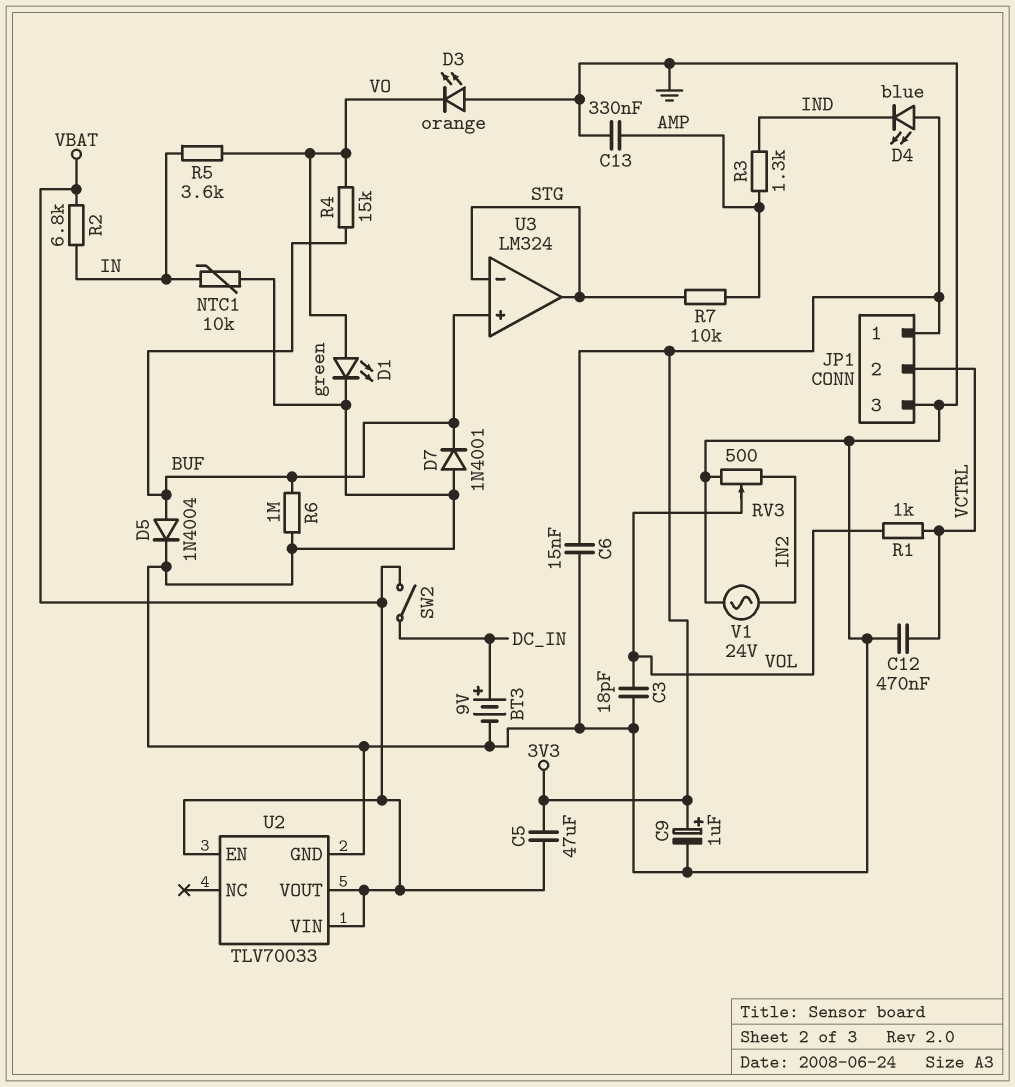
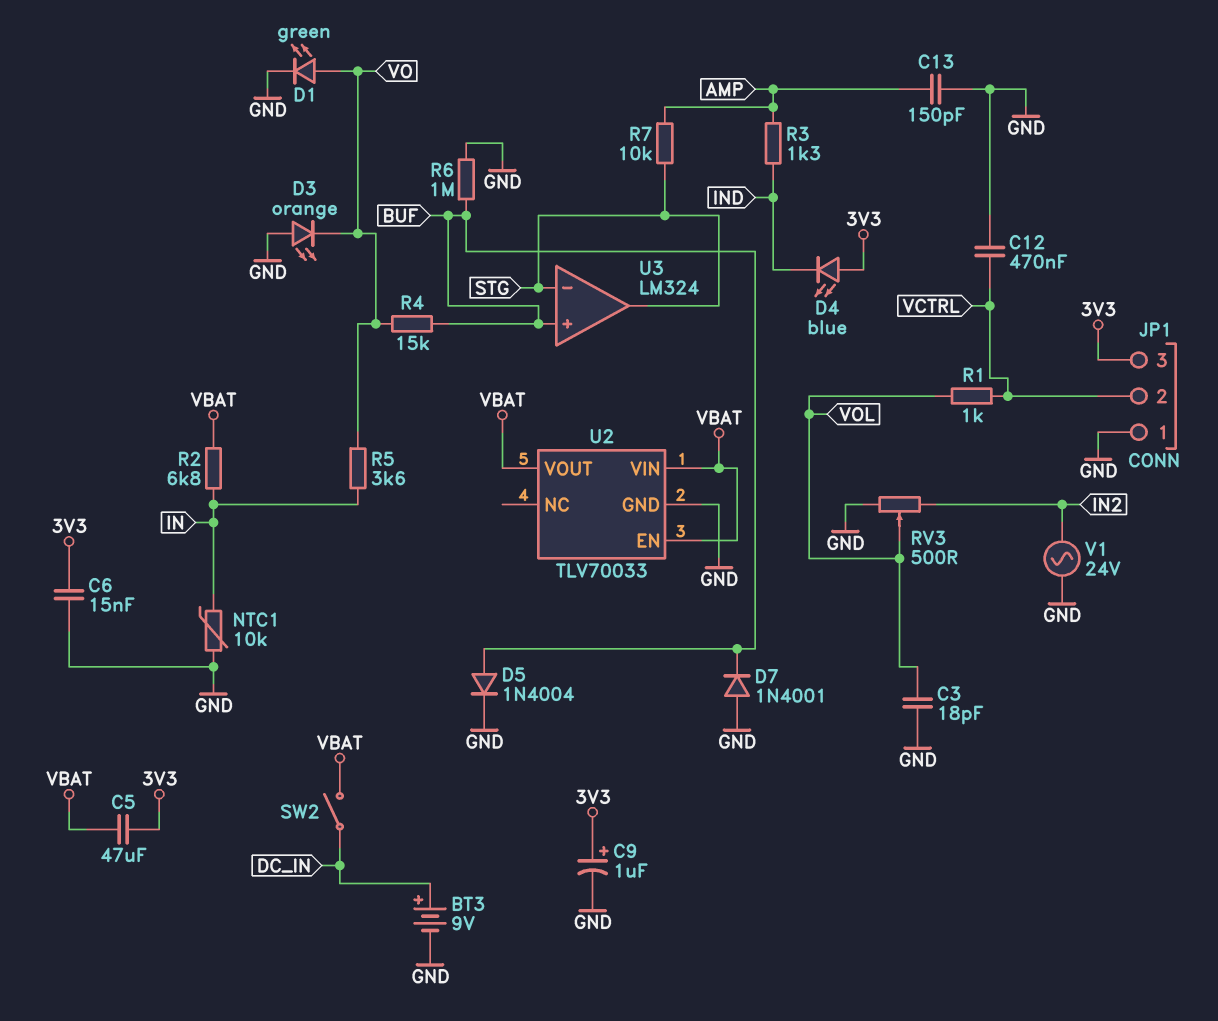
C13: 330nF (AMP, GND) -> 150pF (AMP, GND)
JP1 pin 1: 3V3 -> GND
JP1 pin 3: GND -> 3V3

